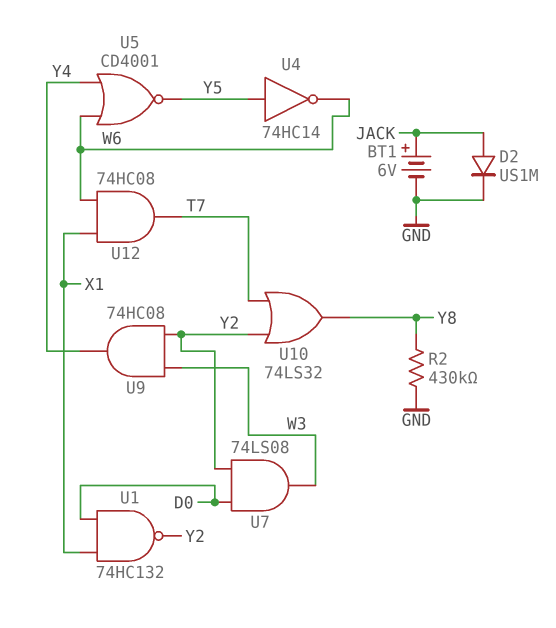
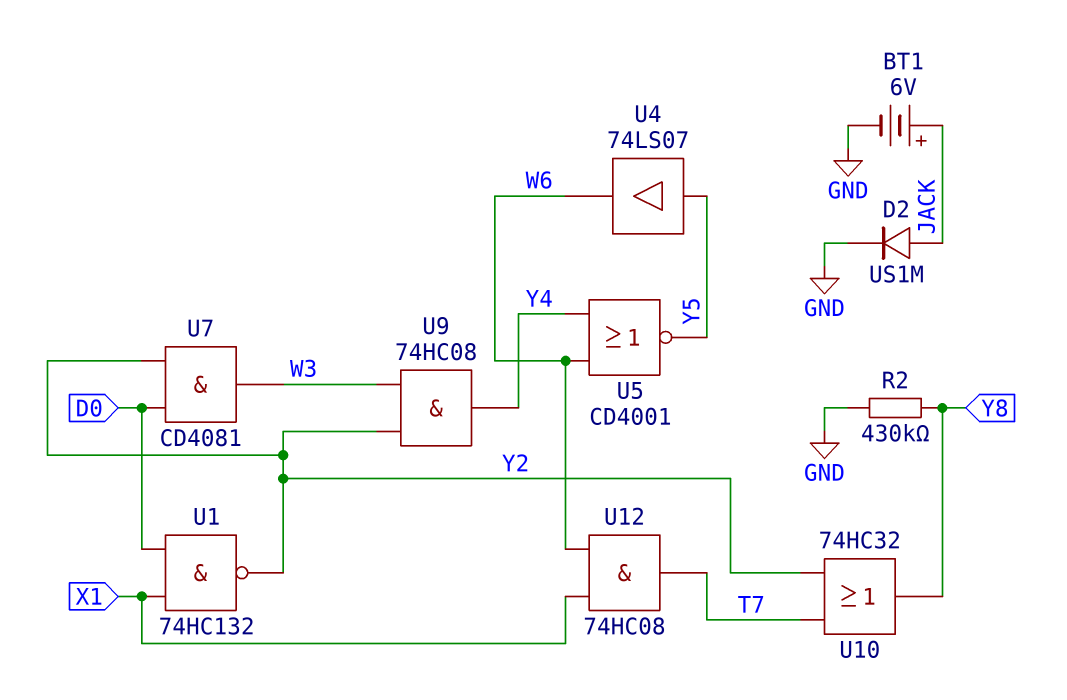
U4: NOT 74HC14 (in Y5, out W6) -> buffer 74LS07 (in Y5, out W6)
U7: AND 74LS08 (in D0, in Y2, out W3) -> AND CD4081 (in D0, in Y2, out W3)
U10: OR 74LS32 (in T7, in Y2, out Y8) -> OR 74HC32 (in T7, in Y2, out Y8)

